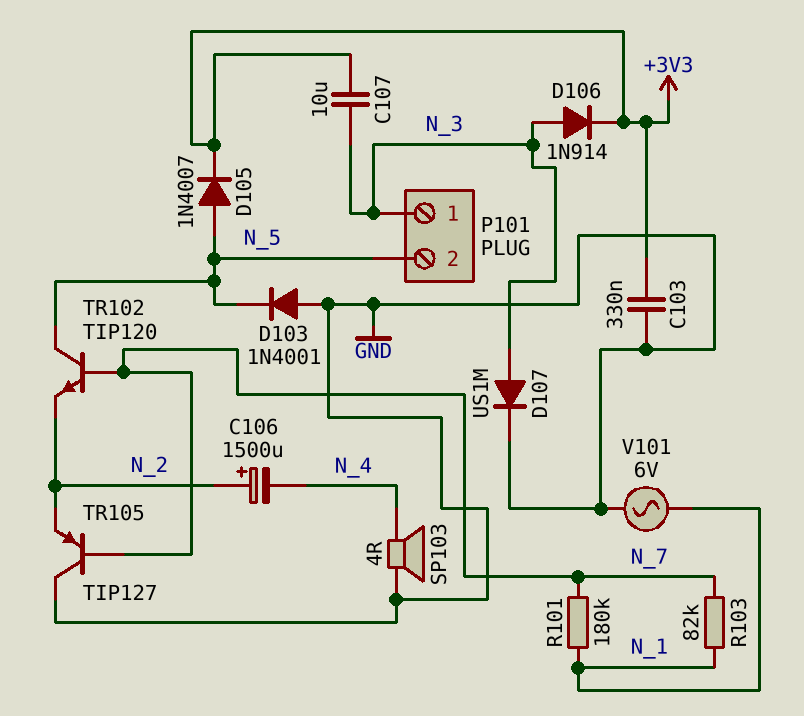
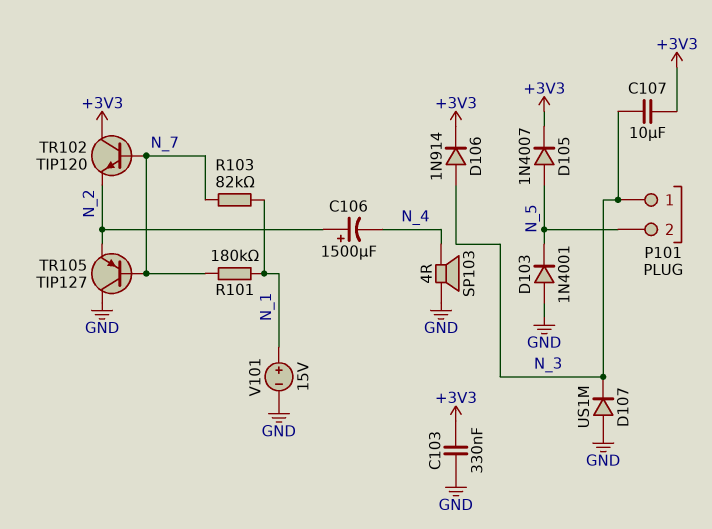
D107: diode US1M (A N_3, K GND) -> diode US1M (A GND, K N_3)
TR102: NPN TIP120 (B N_7, C N_5, E N_2) -> NPN TIP120 (B N_7, C +3V3, E N_2)
V101: AC 6V (GND, N_1) -> 15V (plus N_1, minus GND)

